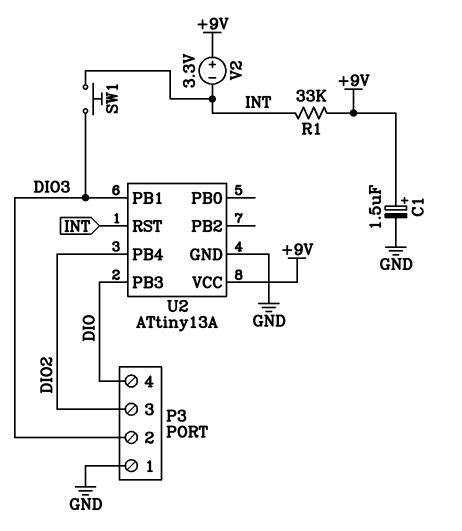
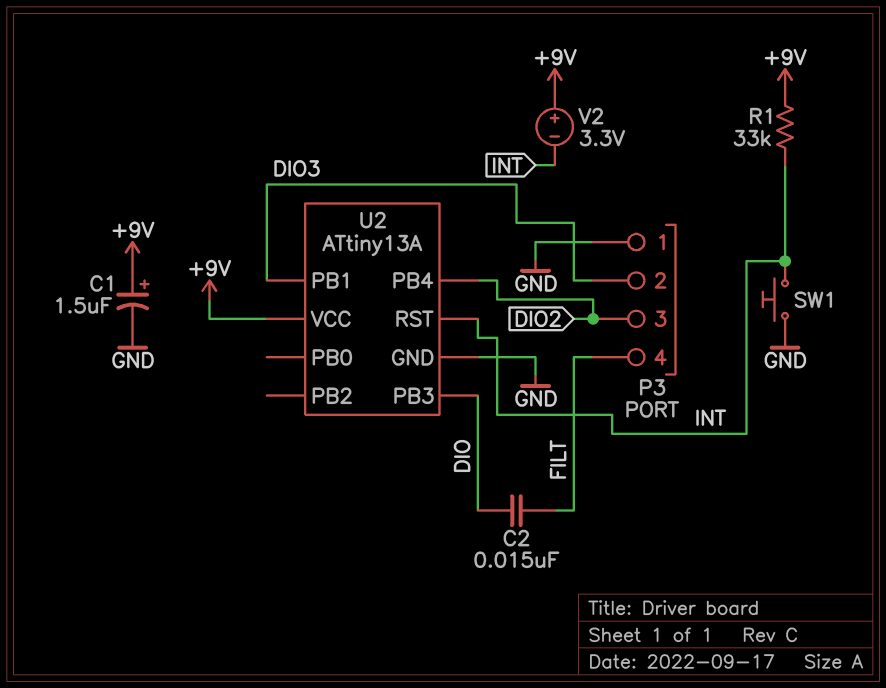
C2: none -> 15nF (DIO, FILT)
P3 pin 4: DIO -> FILT
SW1: button (DIO3, INT) -> button (GND, INT)

